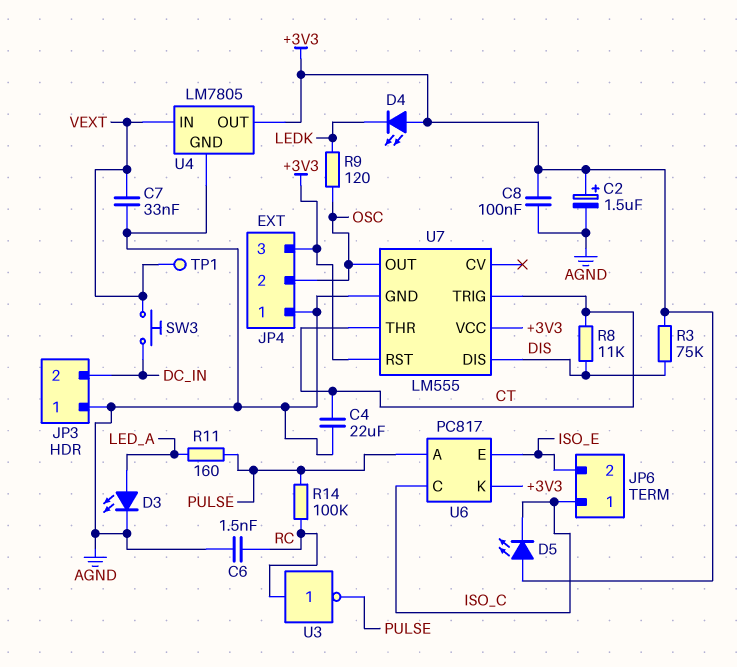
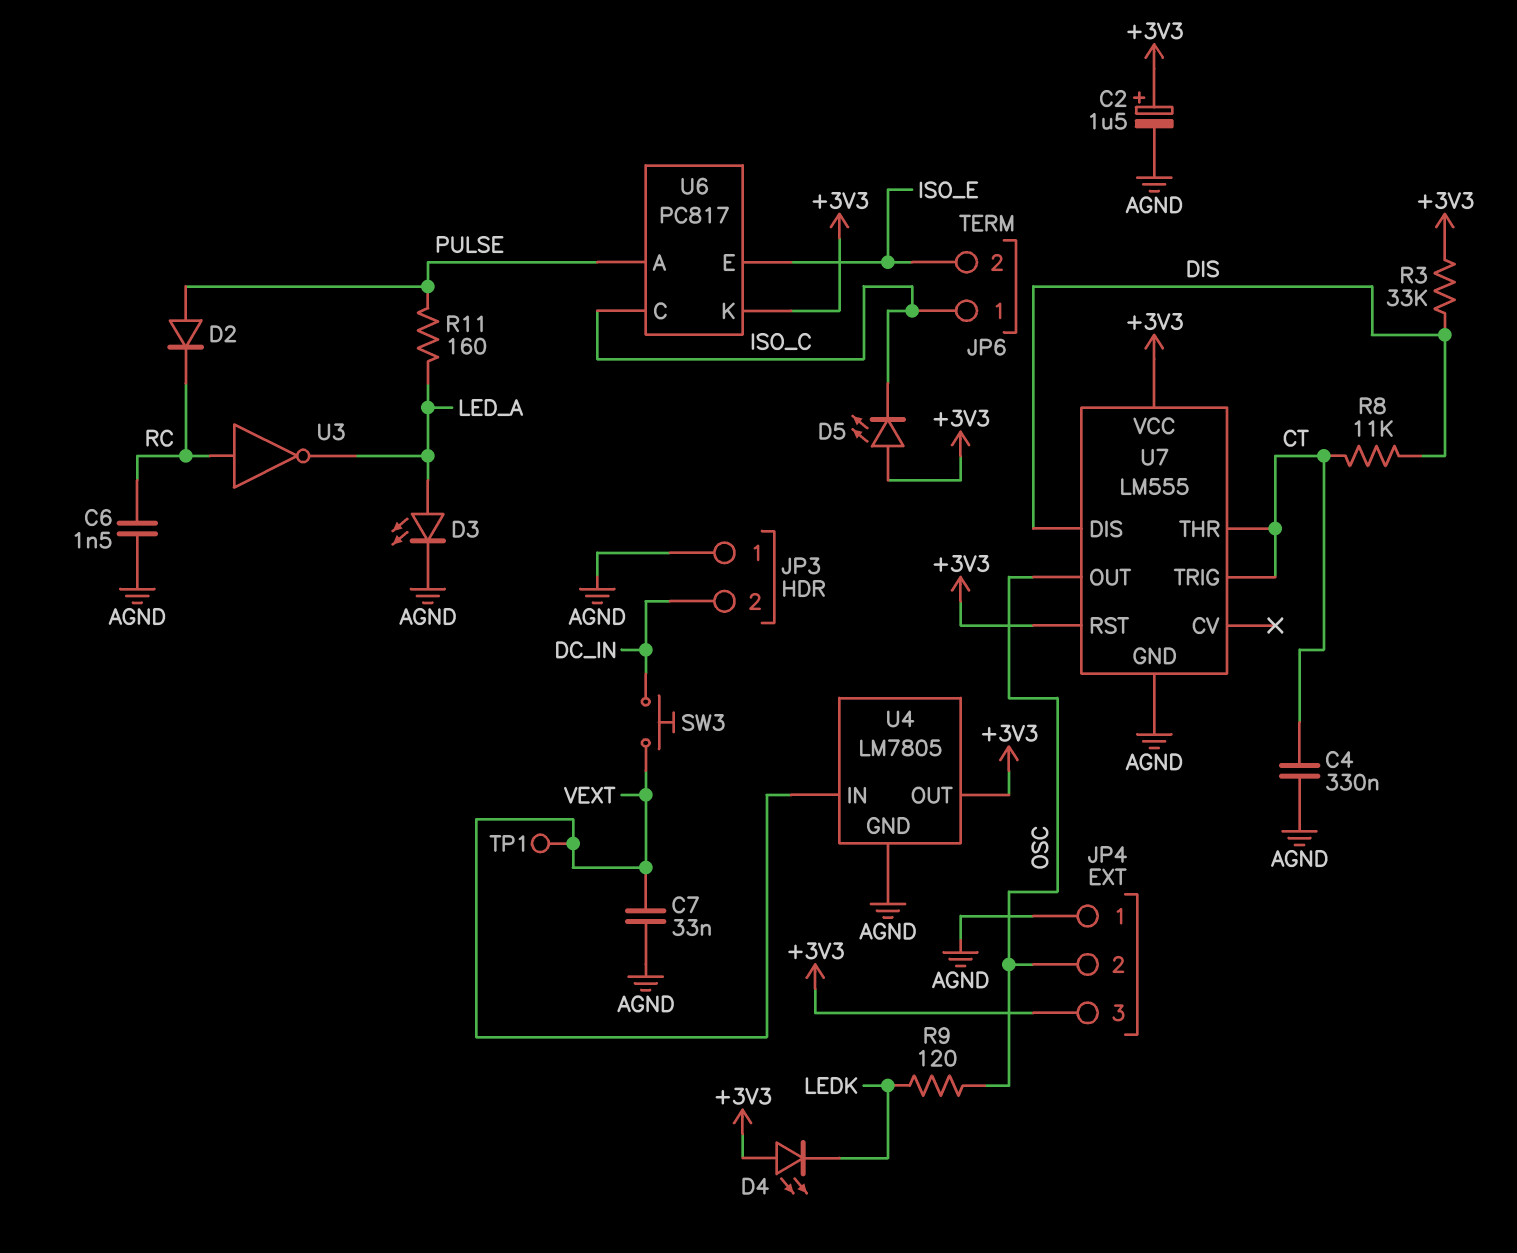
C4: 22uF (AGND, CT) -> 330nF (AGND, CT)
C8: 100nF (+3V3, AGND) -> none
D2: none -> diode (A PULSE, K RC)
R3: 75k (+3V3, DIS) -> 33k (+3V3, DIS)
R14: 100k (PULSE, RC) -> none
U3: NOT (in RC, out PULSE) -> NOT (in RC, out LED_A)

